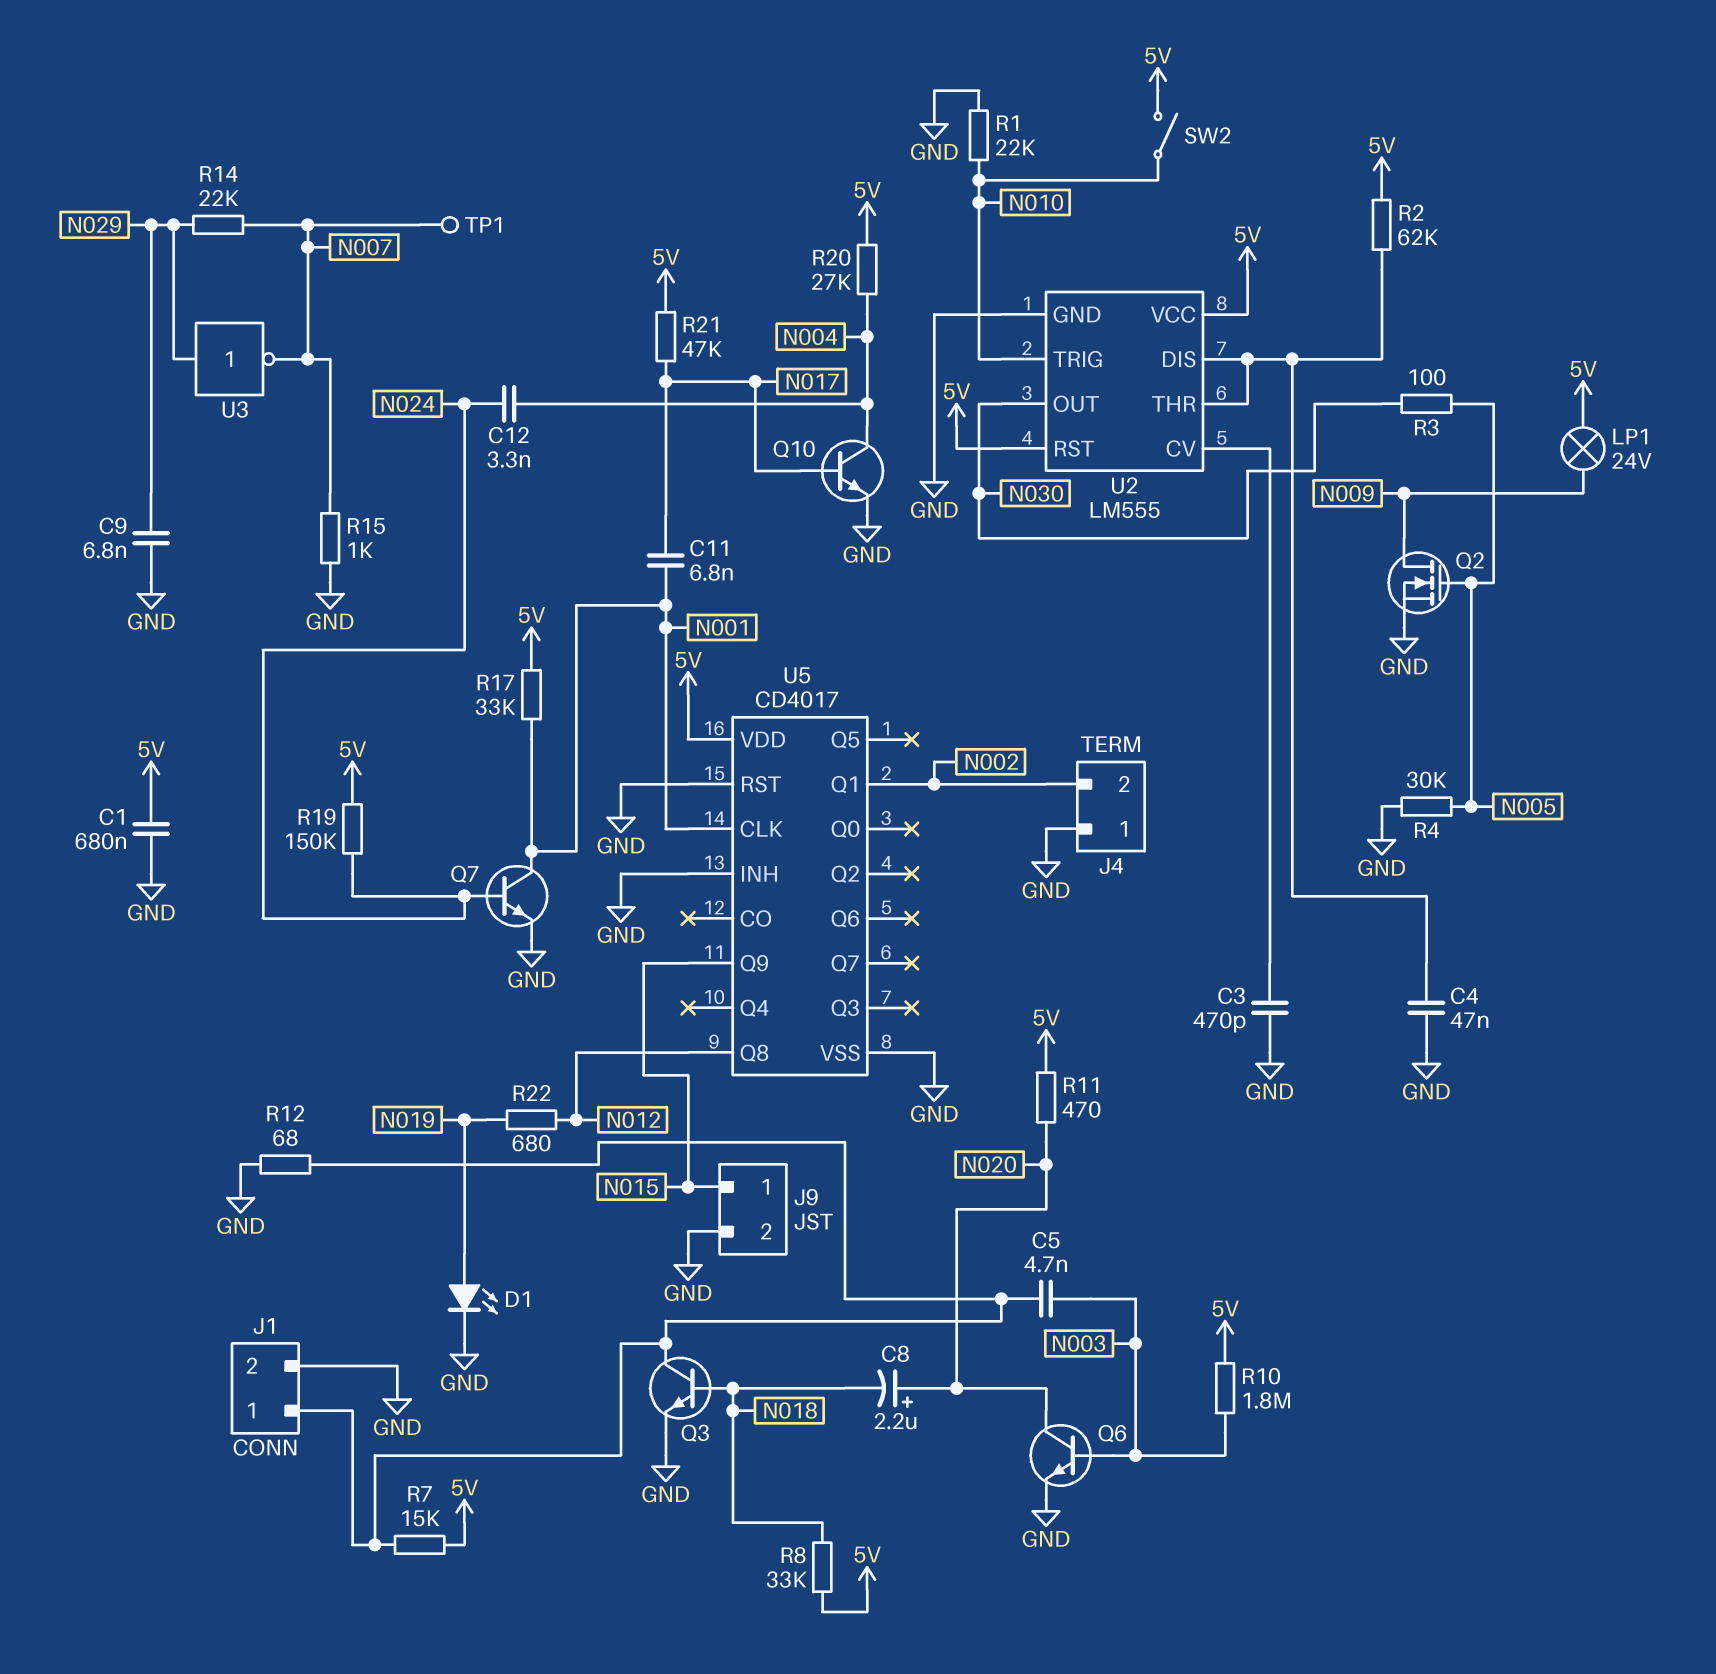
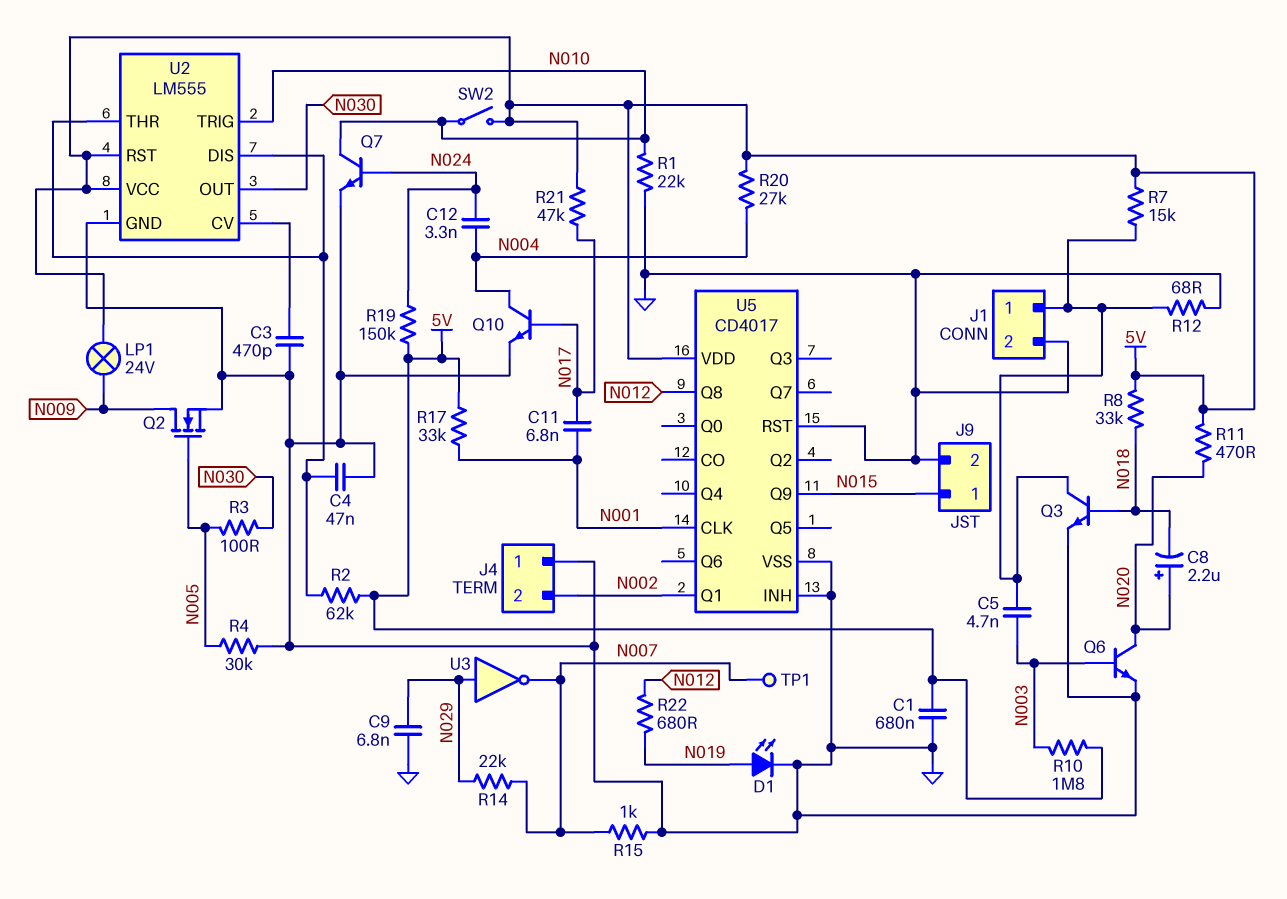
Q7: NPN (B N024, C N001, E GND) -> NPN (B N024, C N010, E GND)

